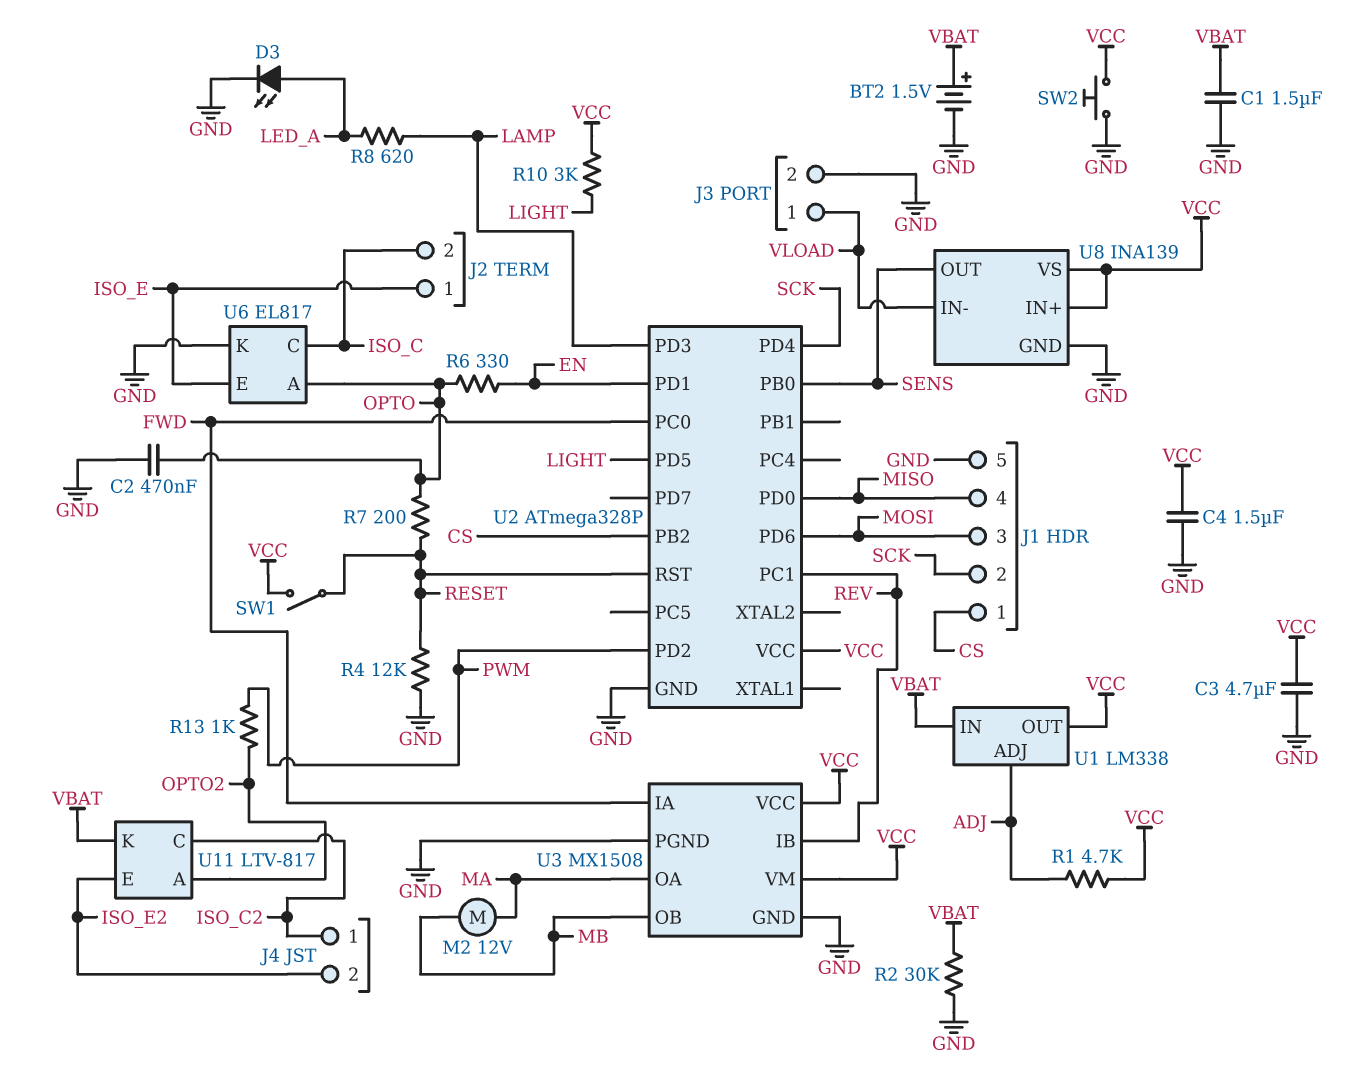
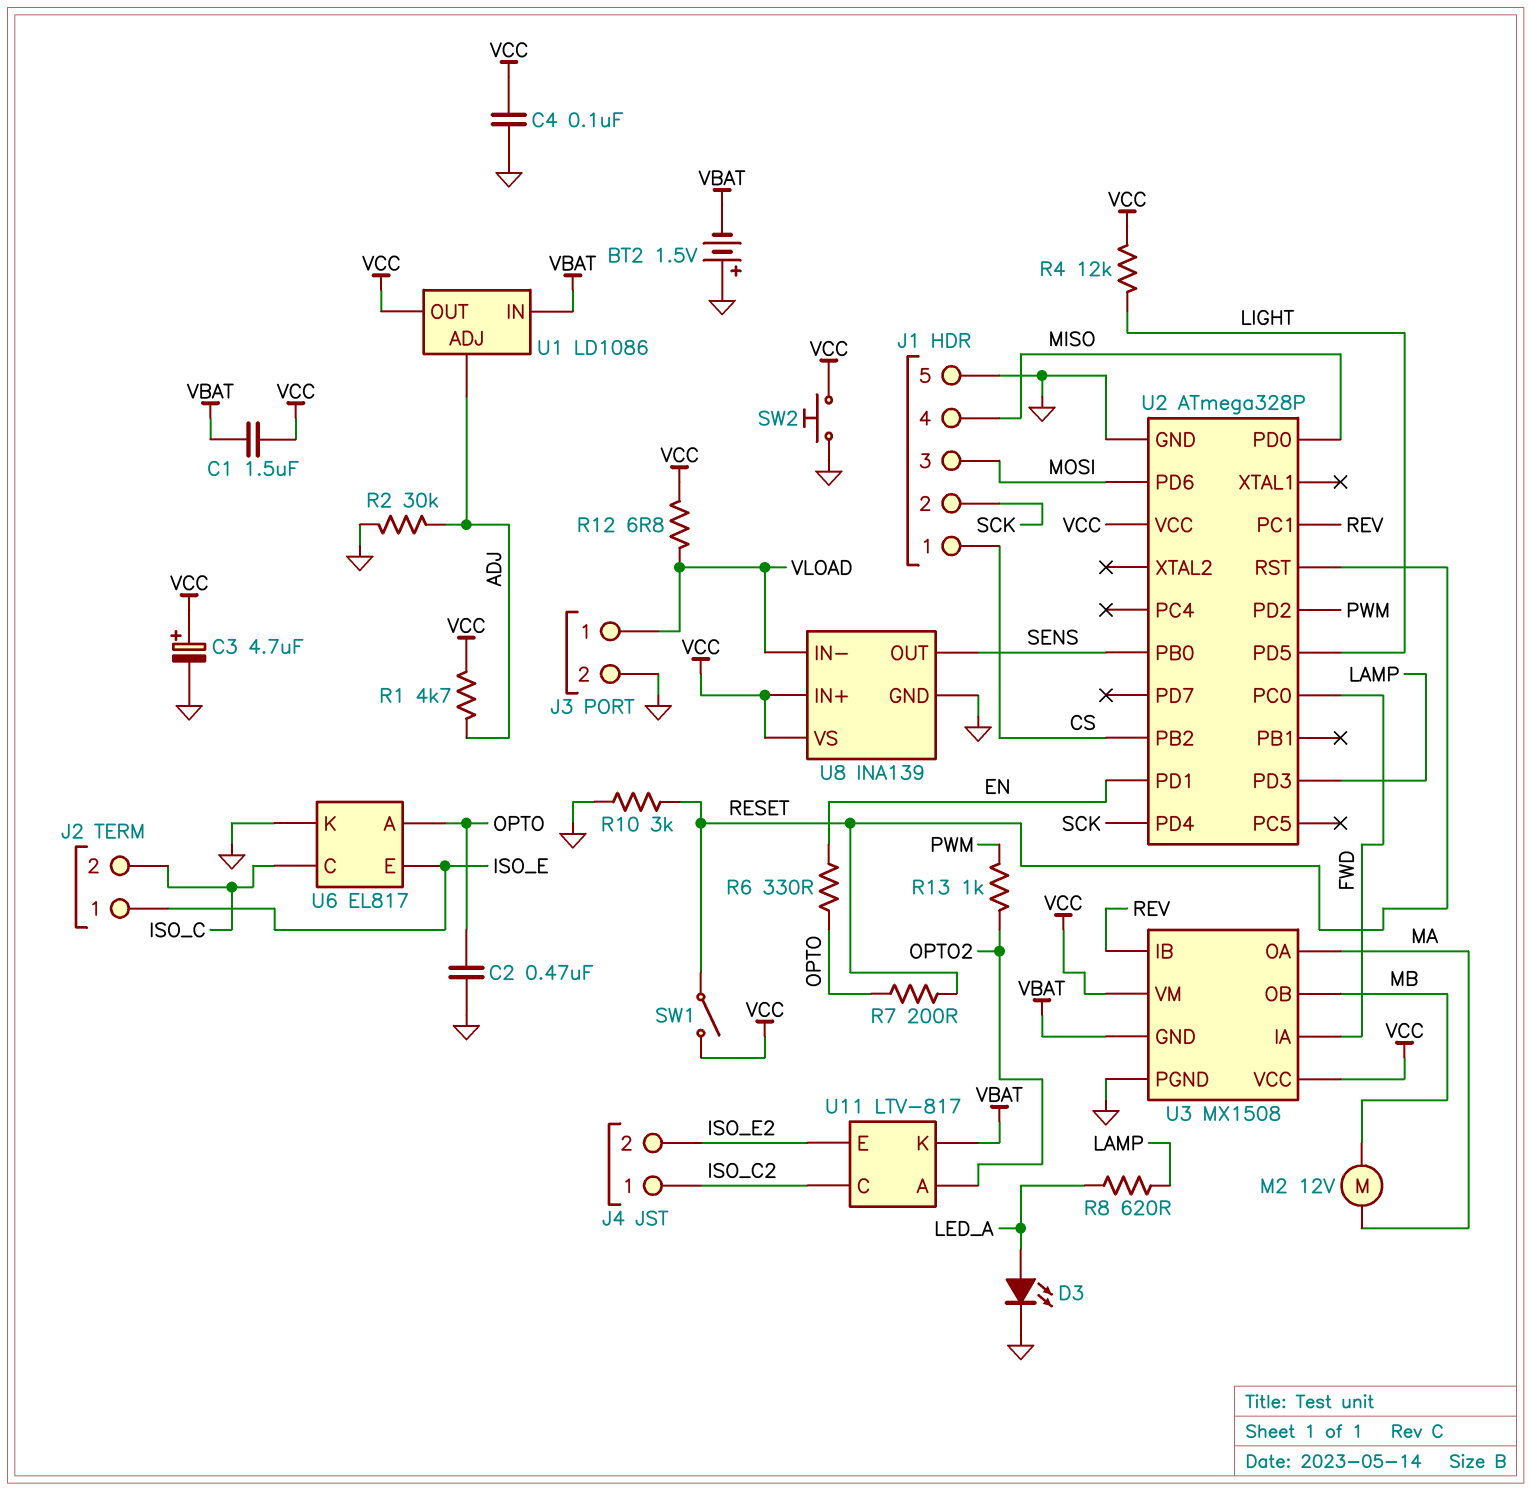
BT2: 1.5V (plus VBAT, minus GND) -> 1.5V (plus GND, minus VBAT)
C1: 1.5uF (GND, VBAT) -> 1.5uF (VBAT, VCC)
C3: 4.7uF (GND, VCC) -> 4.7uF (plus VCC, minus GND)
C4: 1.5uF (GND, VCC) -> 100nF (GND, VCC)
R2: 30k (GND, VBAT) -> 30k (ADJ, GND)
R4: 12k (GND, RESET) -> 12k (LIGHT, VCC)
R10: 3k (LIGHT, VCC) -> 3k (GND, RESET)
R12: none -> 6.8 (VCC, VLOAD)
U1: LM338 -> LD1086
U3 pin GND: GND -> VBAT

